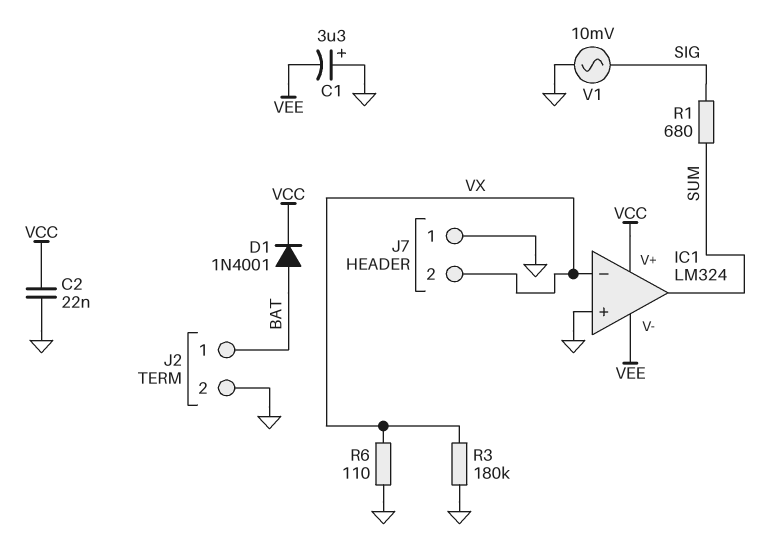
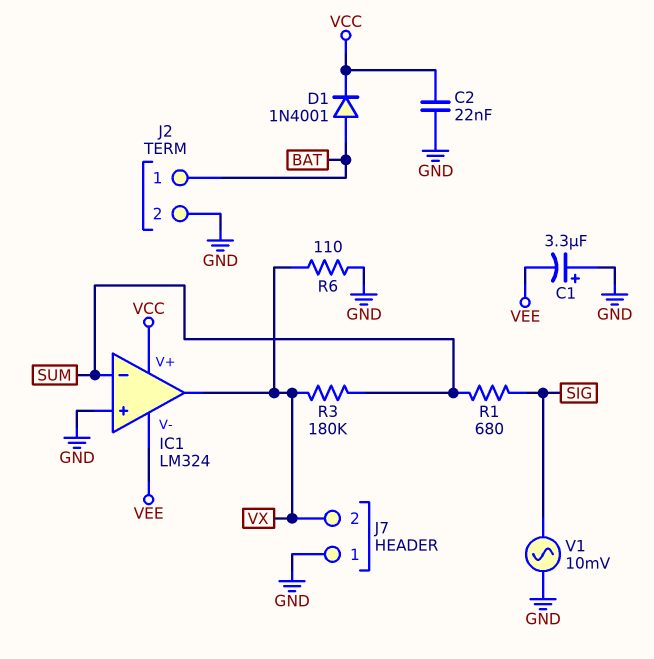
IC1 pin in-: VX -> SUM
IC1 pin out: SUM -> VX
R3: 180k (GND, VX) -> 180k (SUM, VX)

